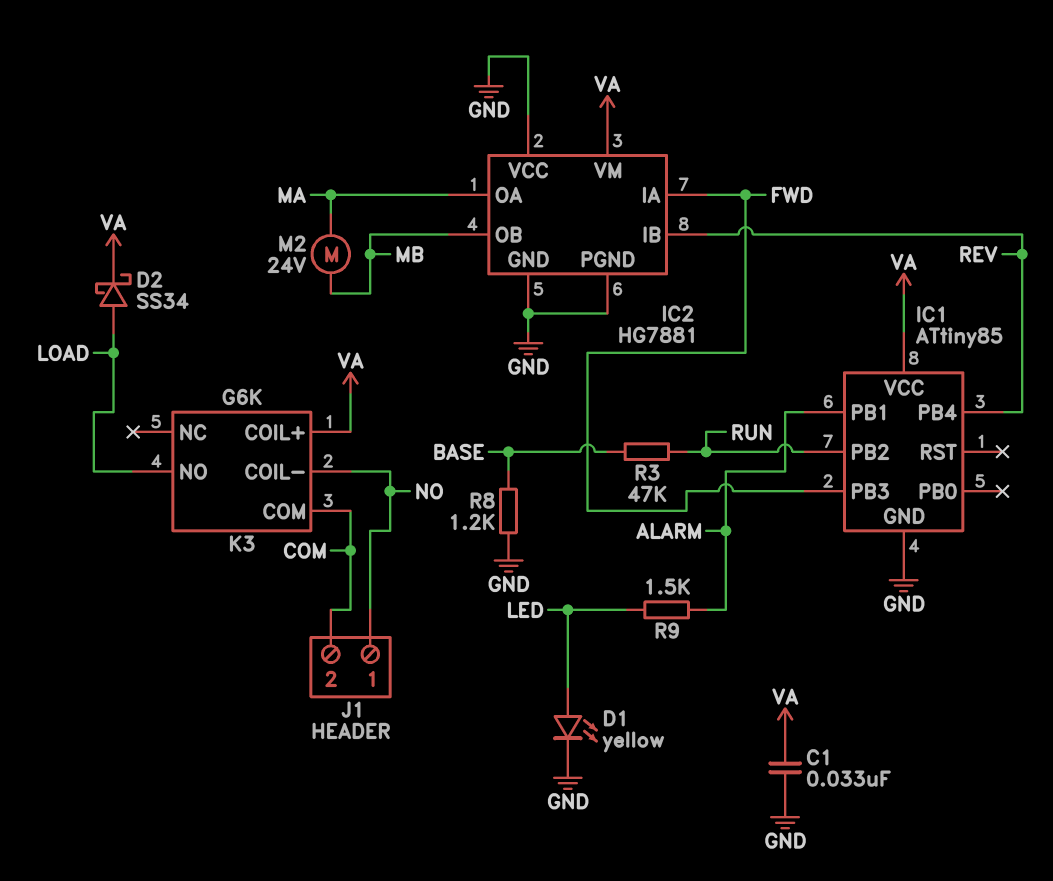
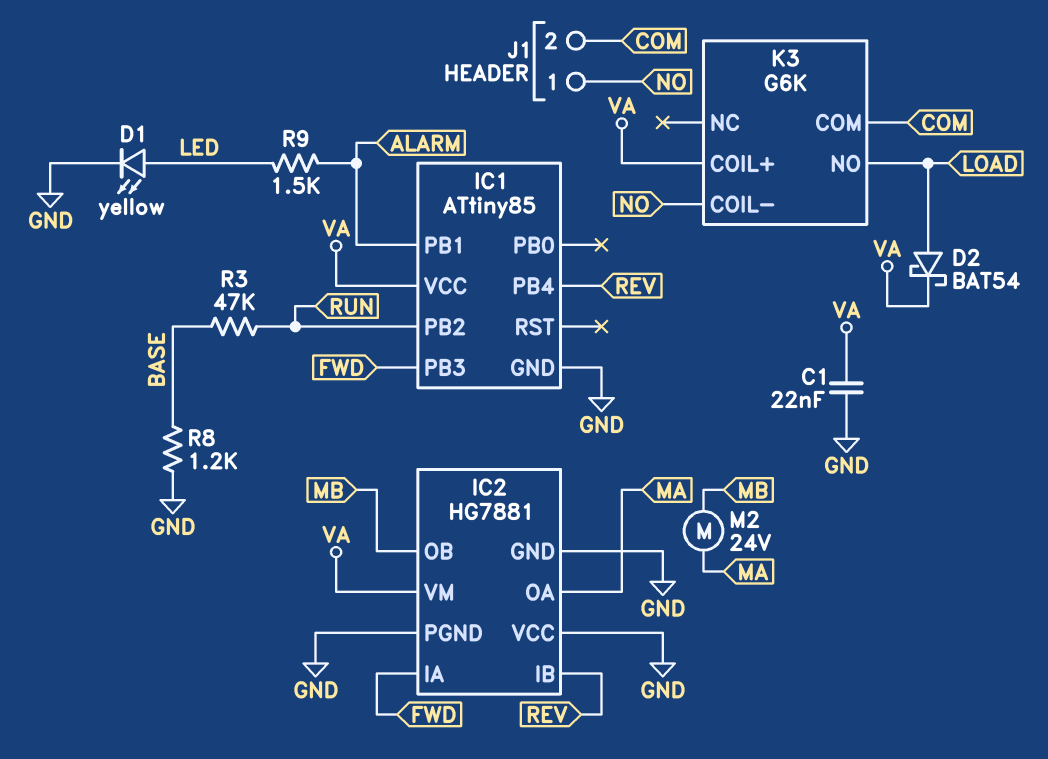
C1: 33nF (GND, VA) -> 22nF (GND, VA)
D2: schottky SS34 (A LOAD, K VA) -> schottky BAT54 (A LOAD, K VA)

